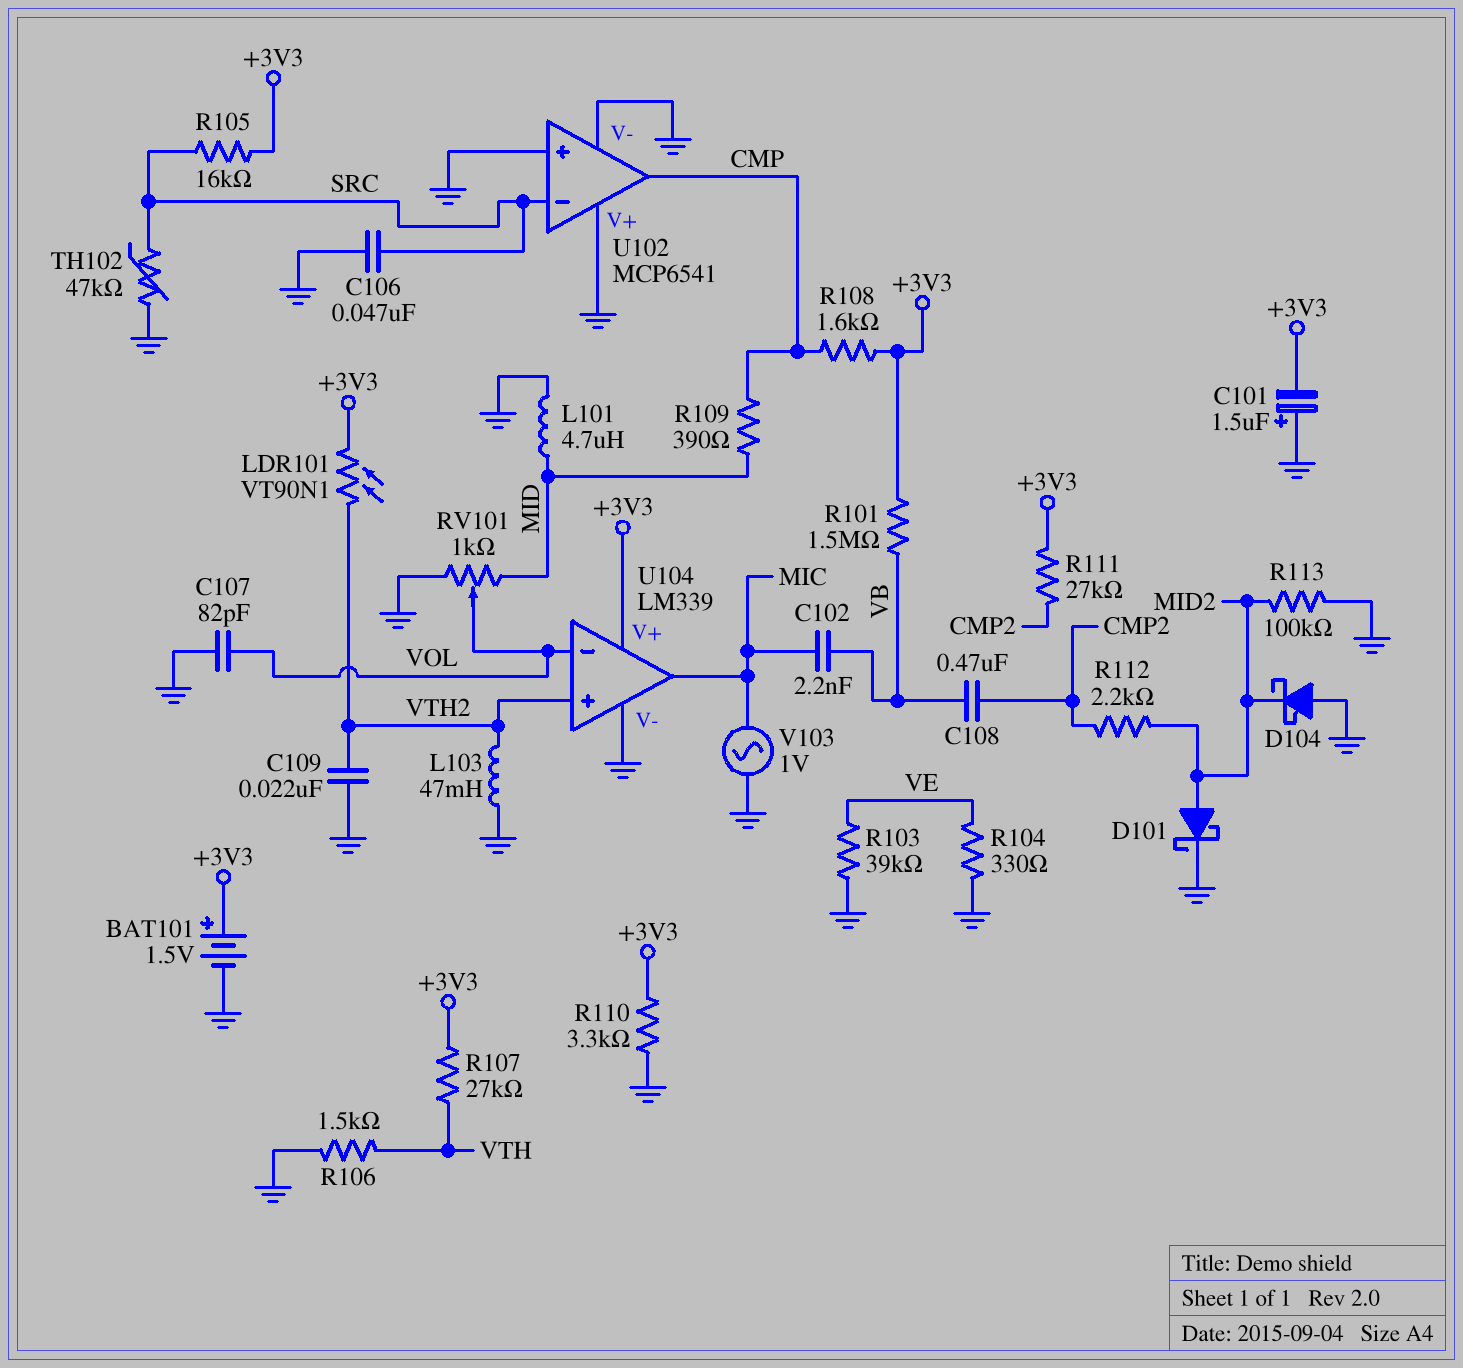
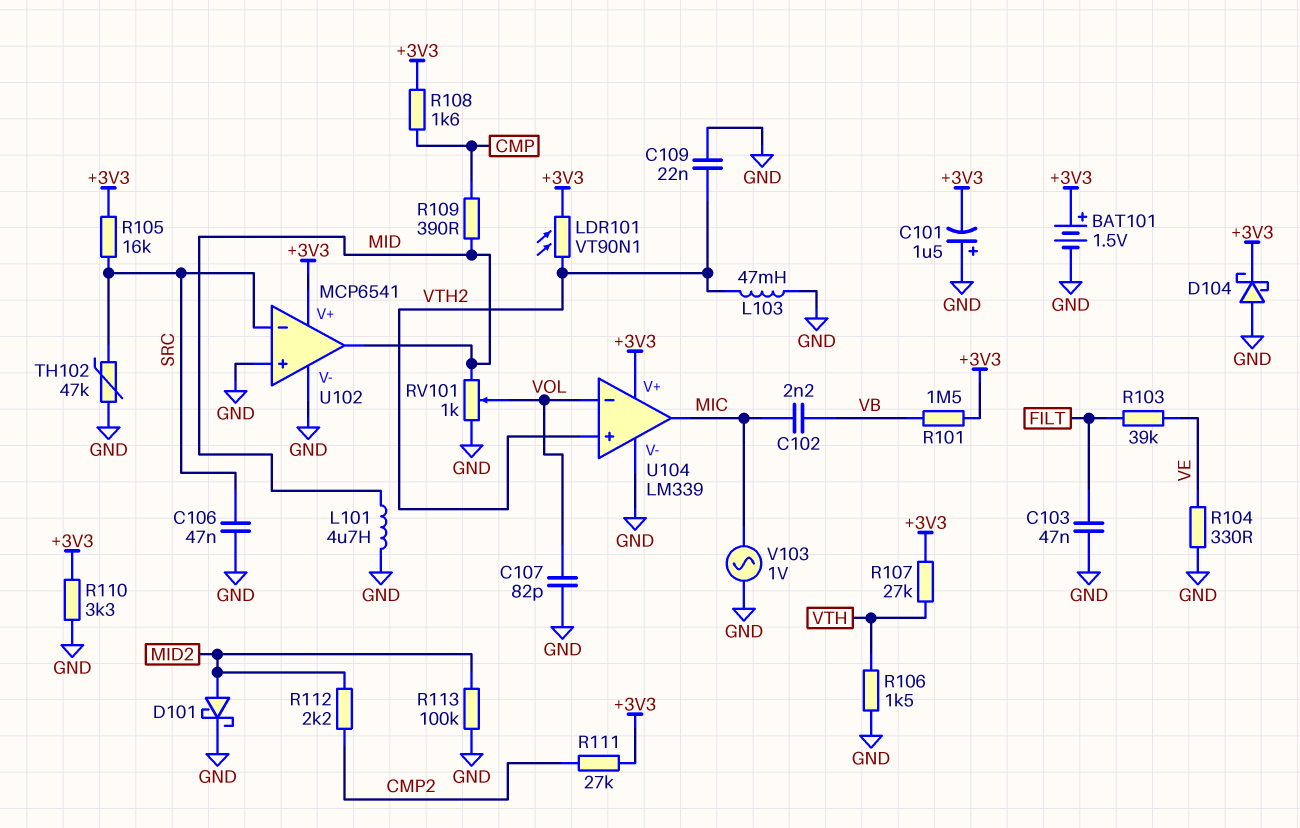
C103: none -> 47nF (FILT, GND)
C108: 470nF (CMP2, VB) -> none
D104: schottky (A GND, K MID2) -> schottky (A GND, K +3V3)
R103: 39k (GND, VE) -> 39k (FILT, VE)
U102 pin V+: GND -> +3V3
U102 pin out: CMP -> MID

